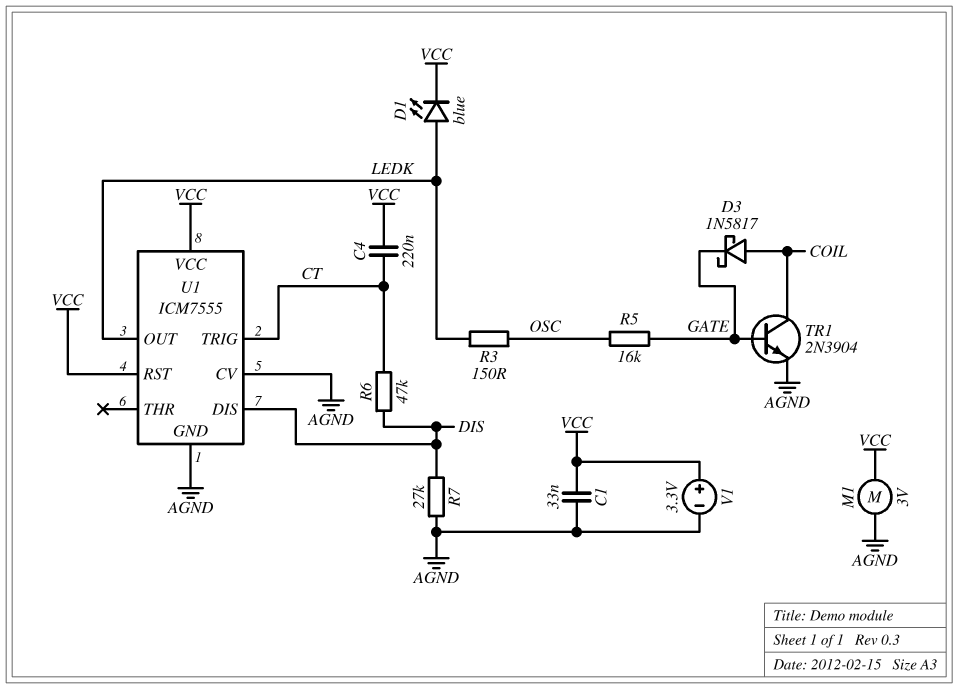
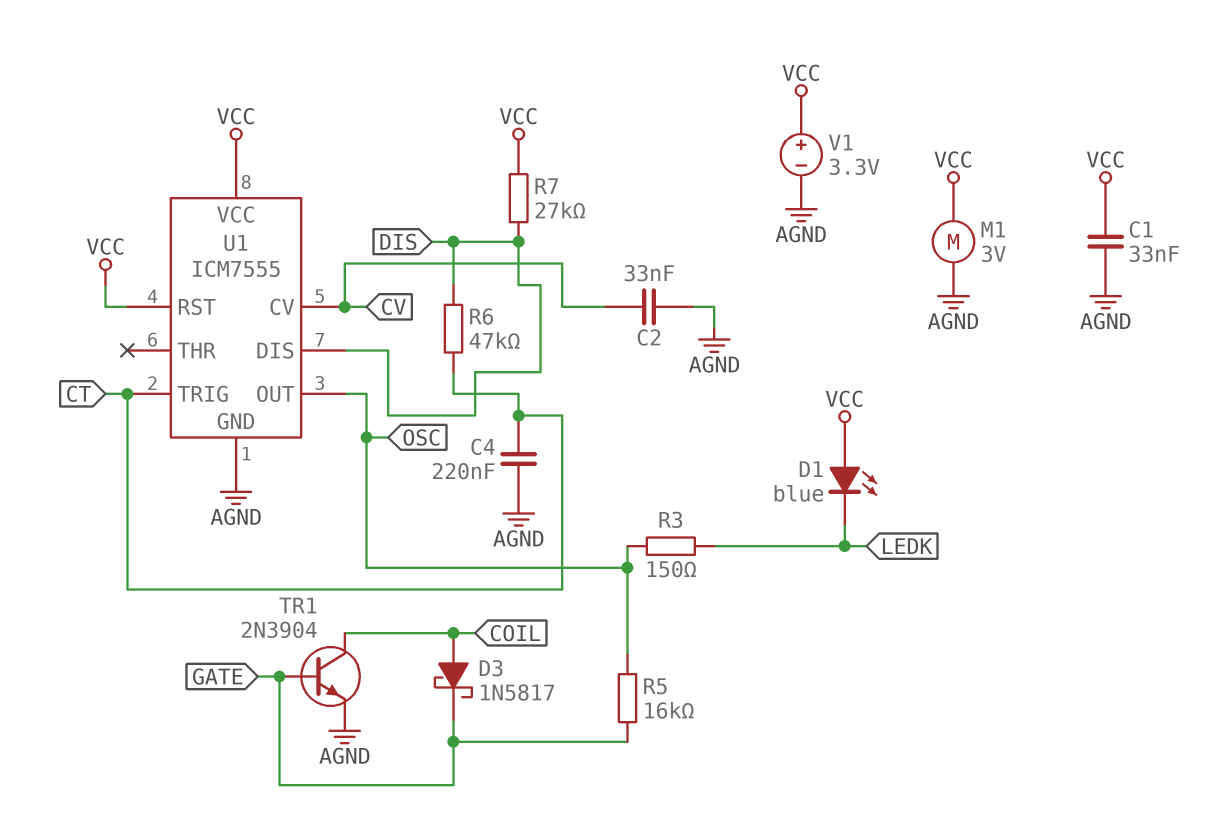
C2: none -> 33nF (AGND, CV)
C4: 220nF (CT, VCC) -> 220nF (AGND, CT)
D1: LED blue (A LEDK, K VCC) -> LED blue (A VCC, K LEDK)
R7: 27k (AGND, DIS) -> 27k (DIS, VCC)
U1 pin CV: AGND -> CV
U1 pin OUT: LEDK -> OSC

